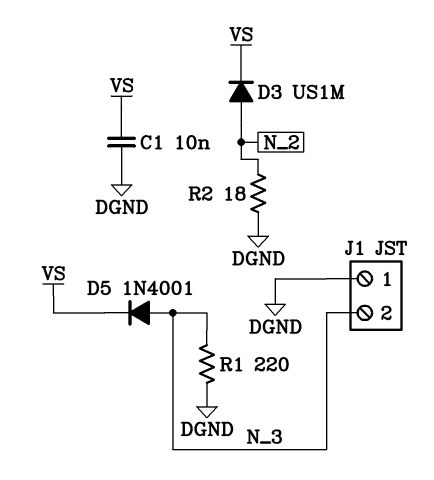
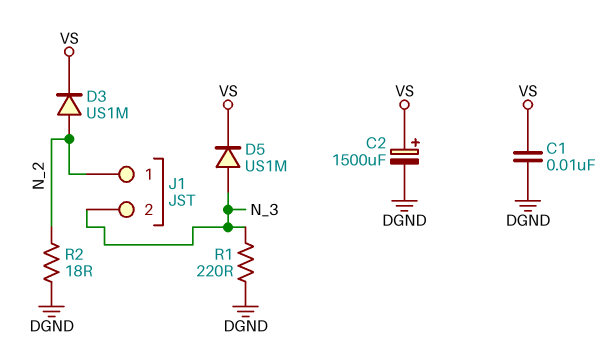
C2: none -> 1500uF (plus VS, minus DGND)
D5: diode 1N4001 (A N_3, K VS) -> diode US1M (A N_3, K VS)
J1 pin 1: DGND -> N_2

